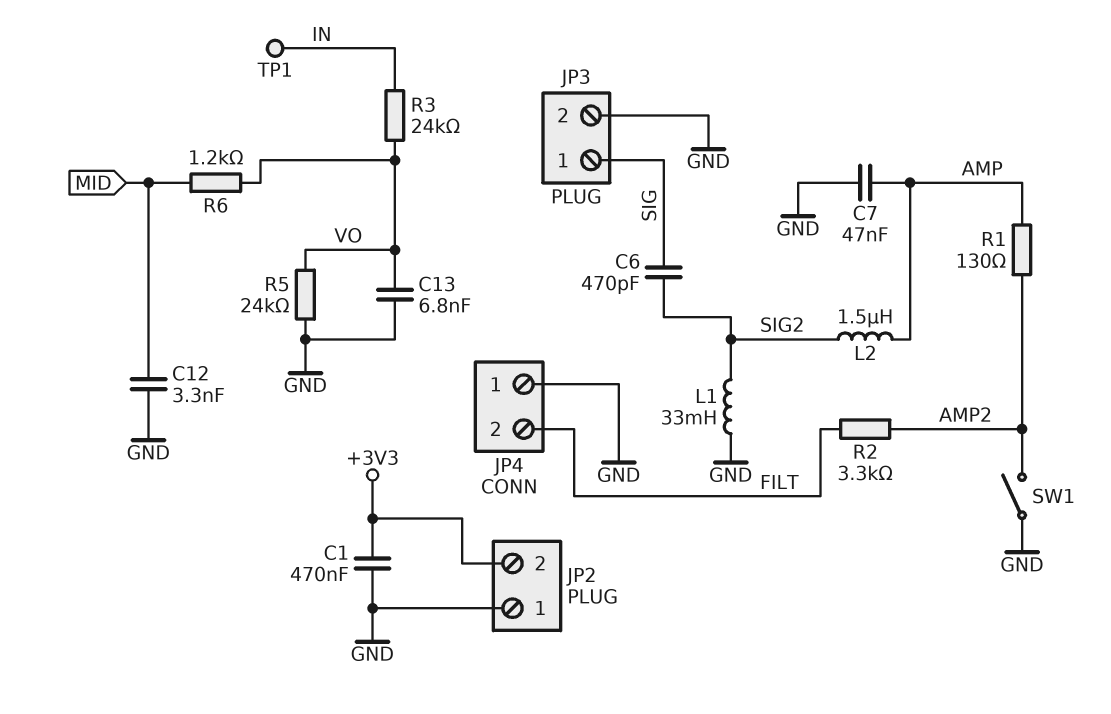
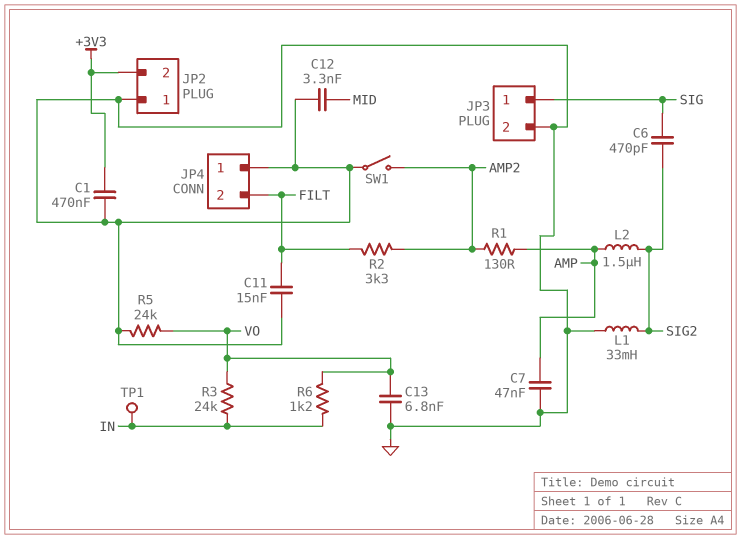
C11: none -> 15nF (FILT, GND)
R6: 1.2k (MID, VO) -> 1.2k (IN, VO)

